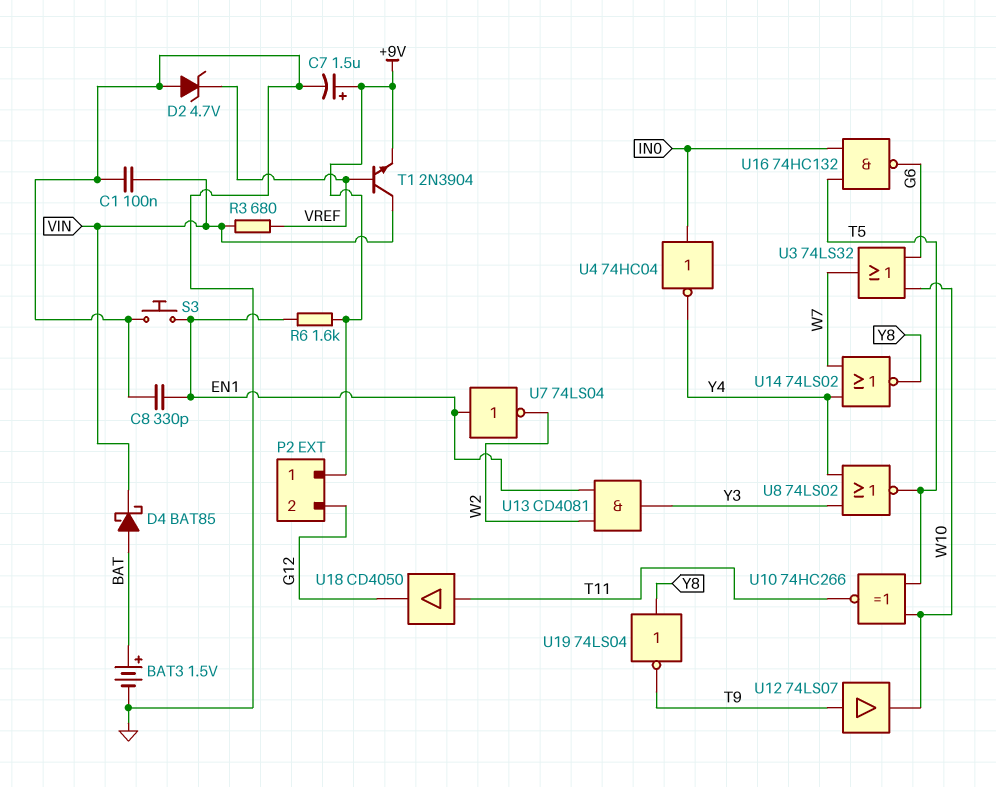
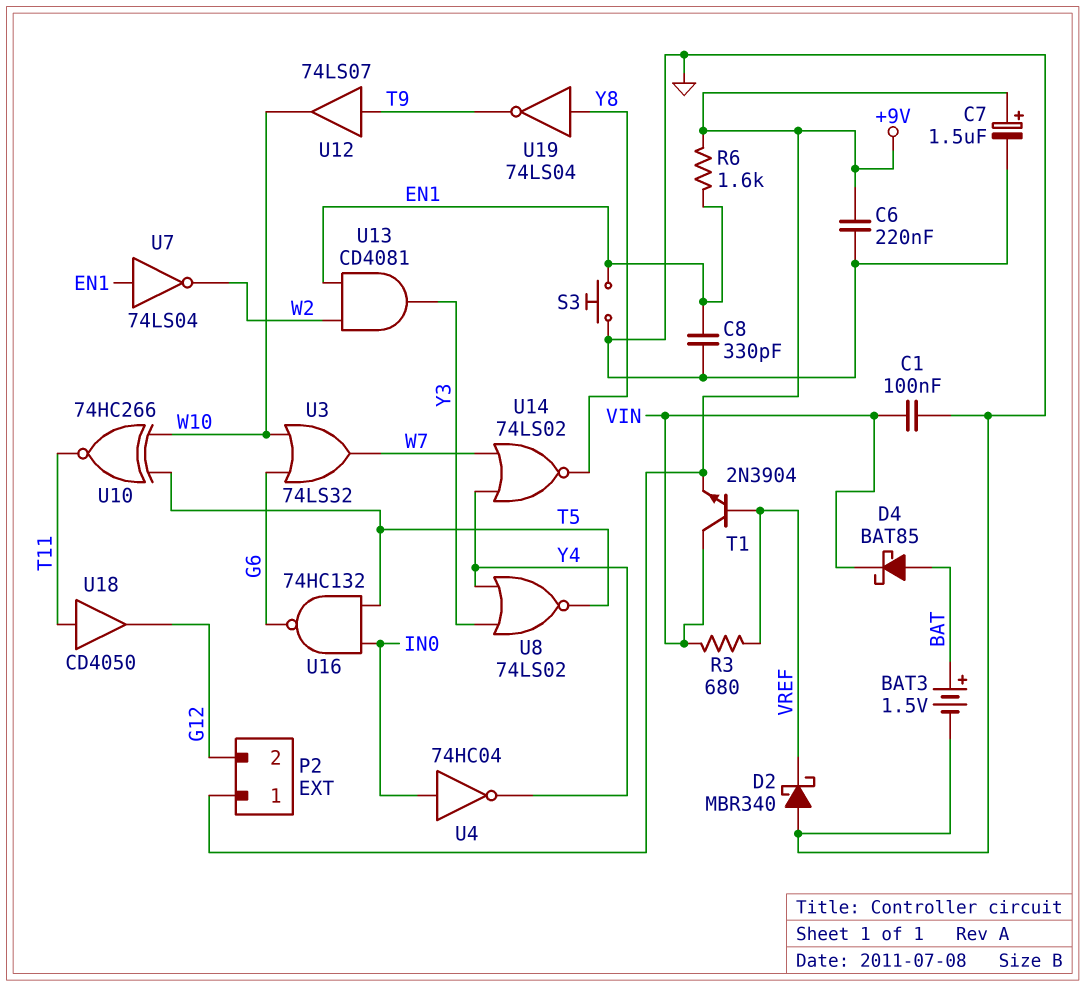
C6: none -> 220nF (+9V, GND)
D2: zener 4.7V (A GND, K VREF) -> schottky MBR340 (A GND, K VREF)

